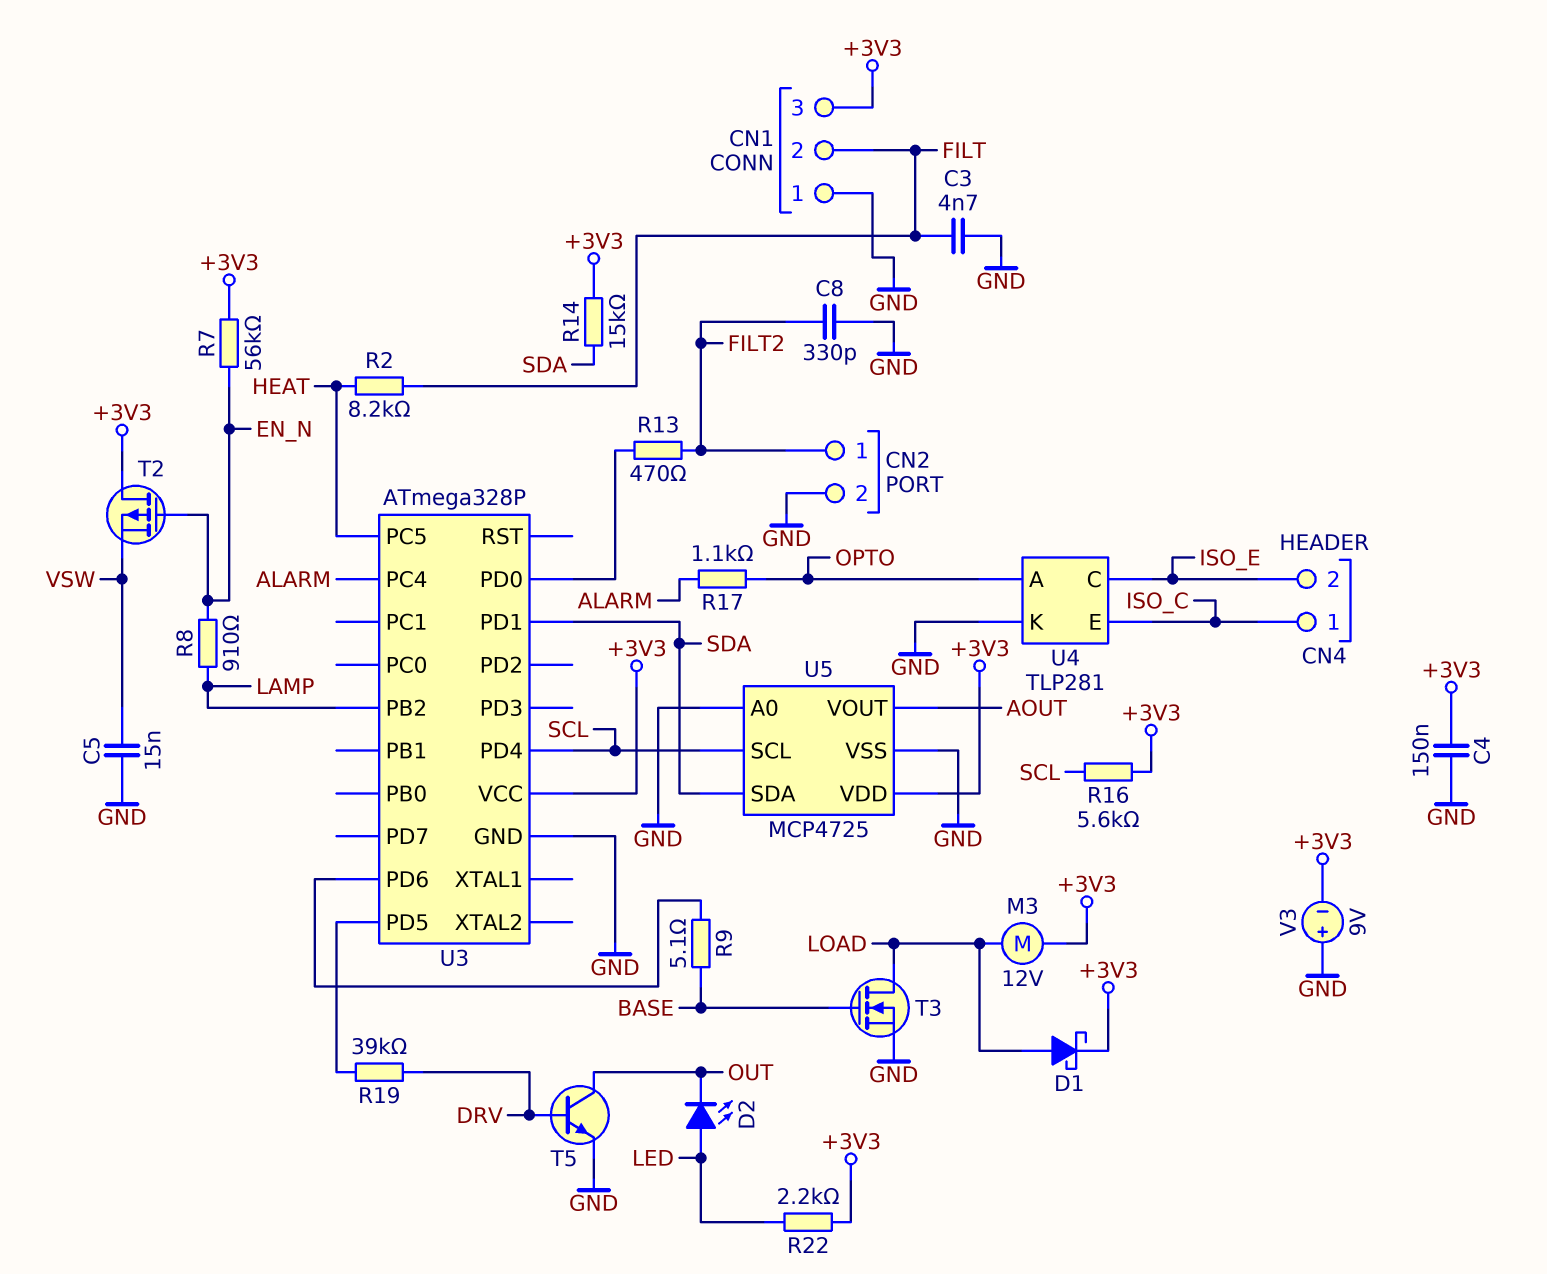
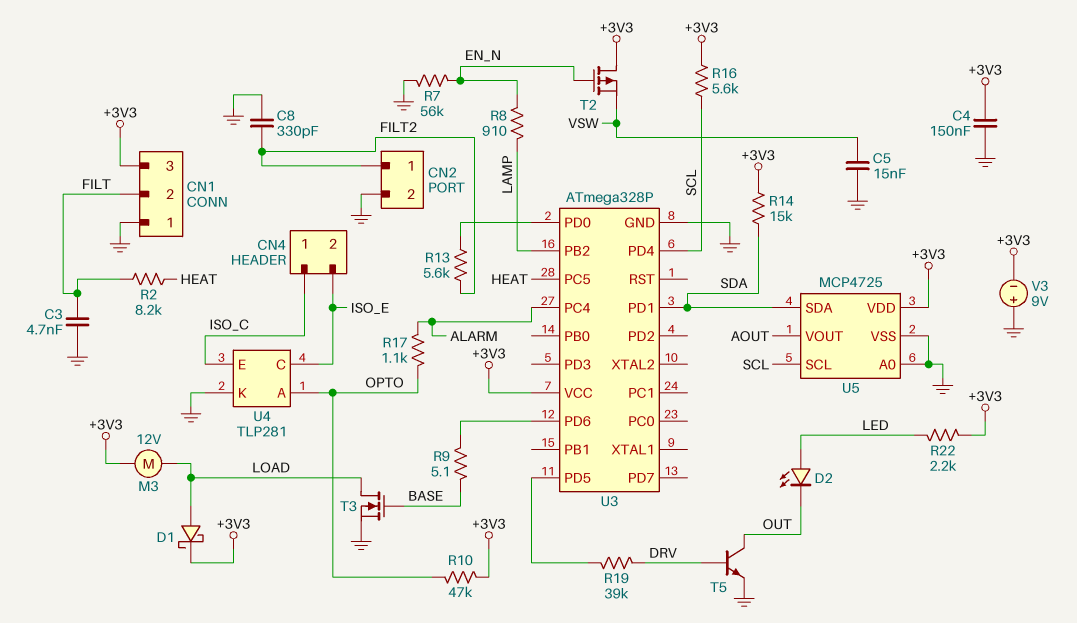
R7: 56k (+3V3, EN_N) -> 56k (EN_N, GND)
R10: none -> 47k (+3V3, OPTO)
R13: 470 (FILT2, U3/PD0) -> 5.6k (FILT2, U3/PD0)

